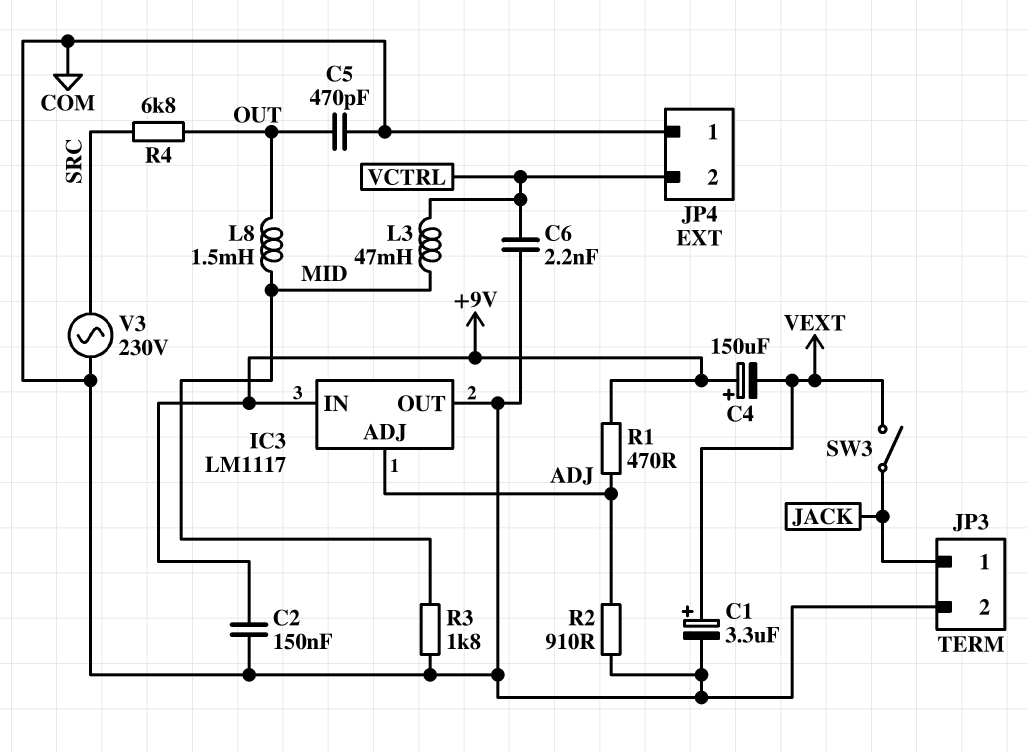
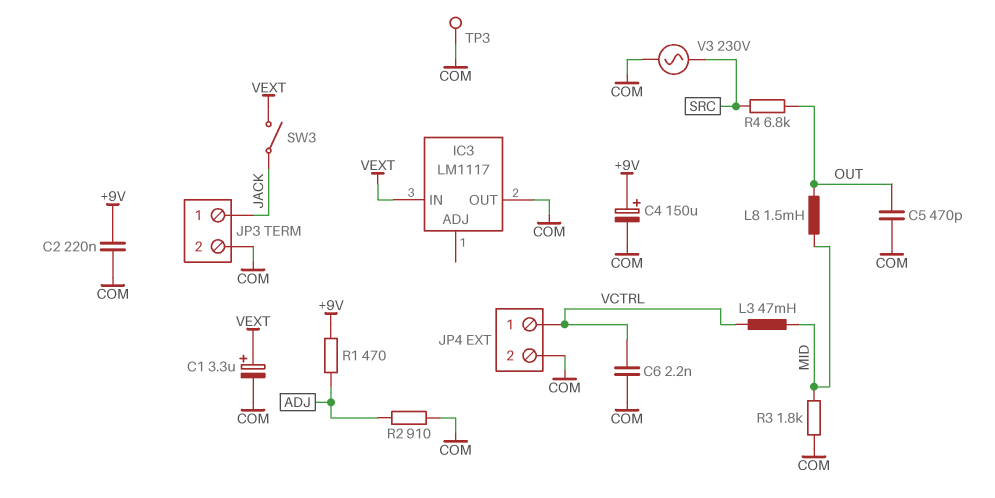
C2: 150nF (+9V, COM) -> 220nF (+9V, COM)
C4: 150uF (plus +9V, minus VEXT) -> 150uF (plus +9V, minus COM)
IC3 pin ADJ: ADJ -> none
IC3 pin IN: +9V -> VEXT
JP4 pin 1: COM -> VCTRL
JP4 pin 2: VCTRL -> COM
TP3: none -> test point (COM)

